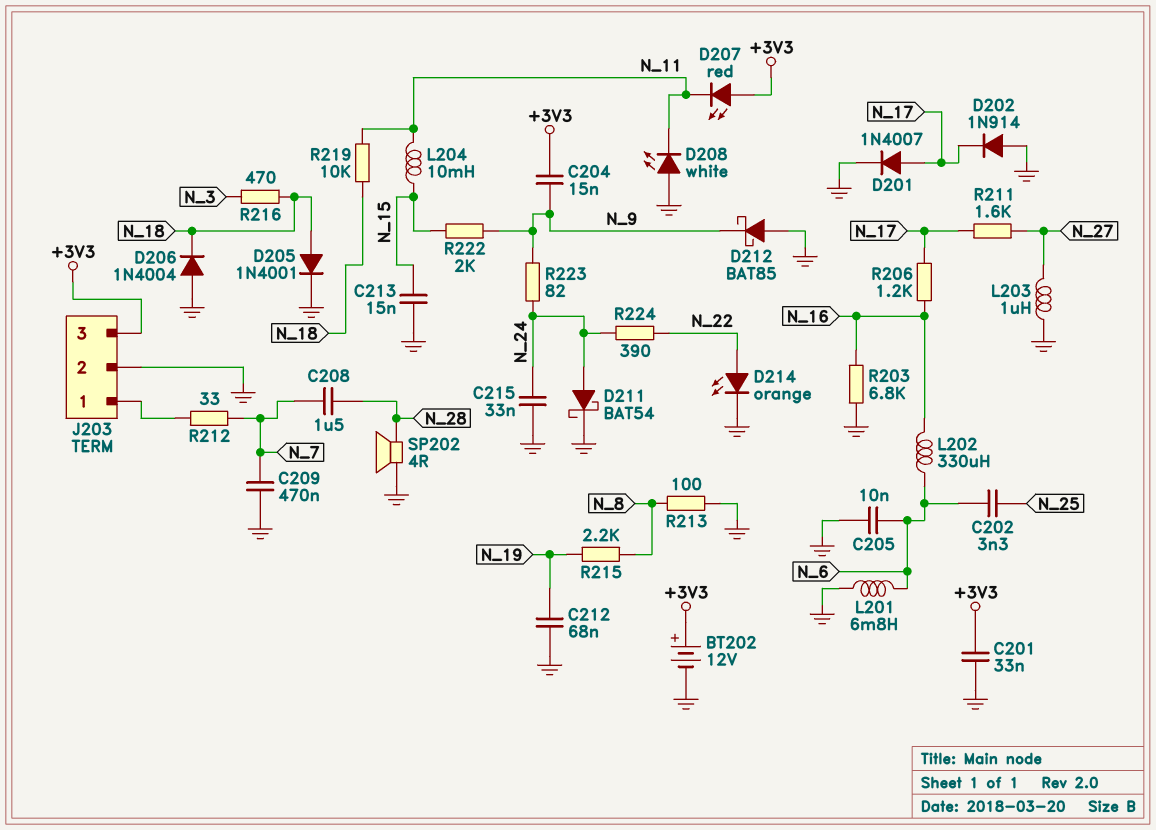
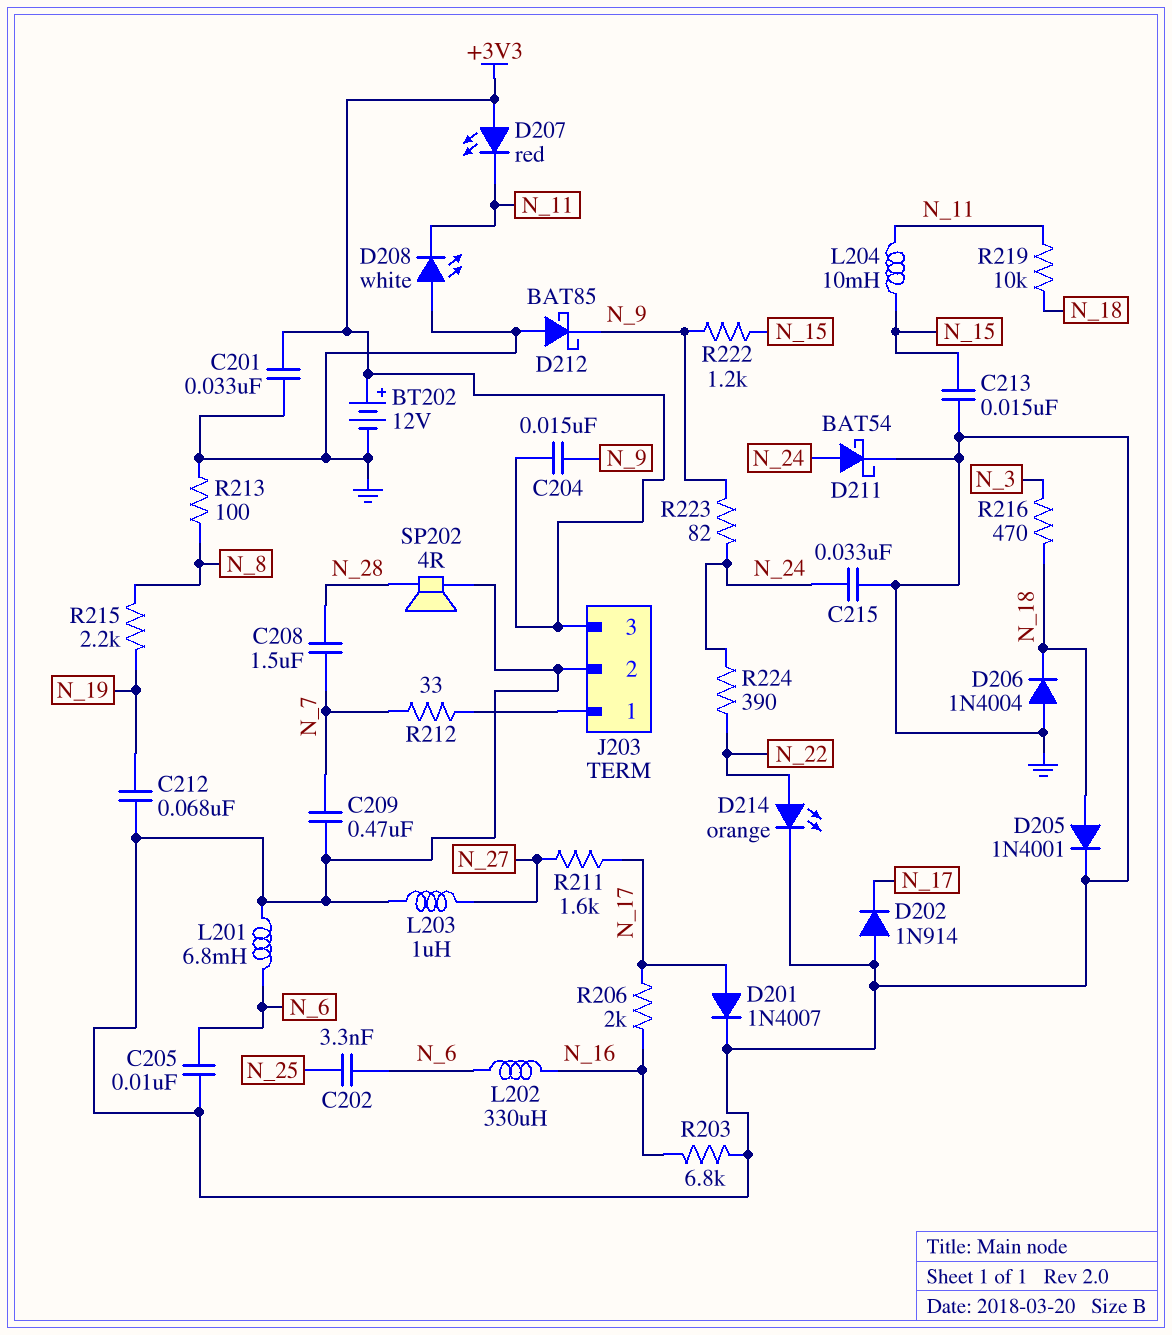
R206: 1.2k (N_16, N_17) -> 2k (N_16, N_17)
R222: 2k (N_9, N_15) -> 1.2k (N_9, N_15)

